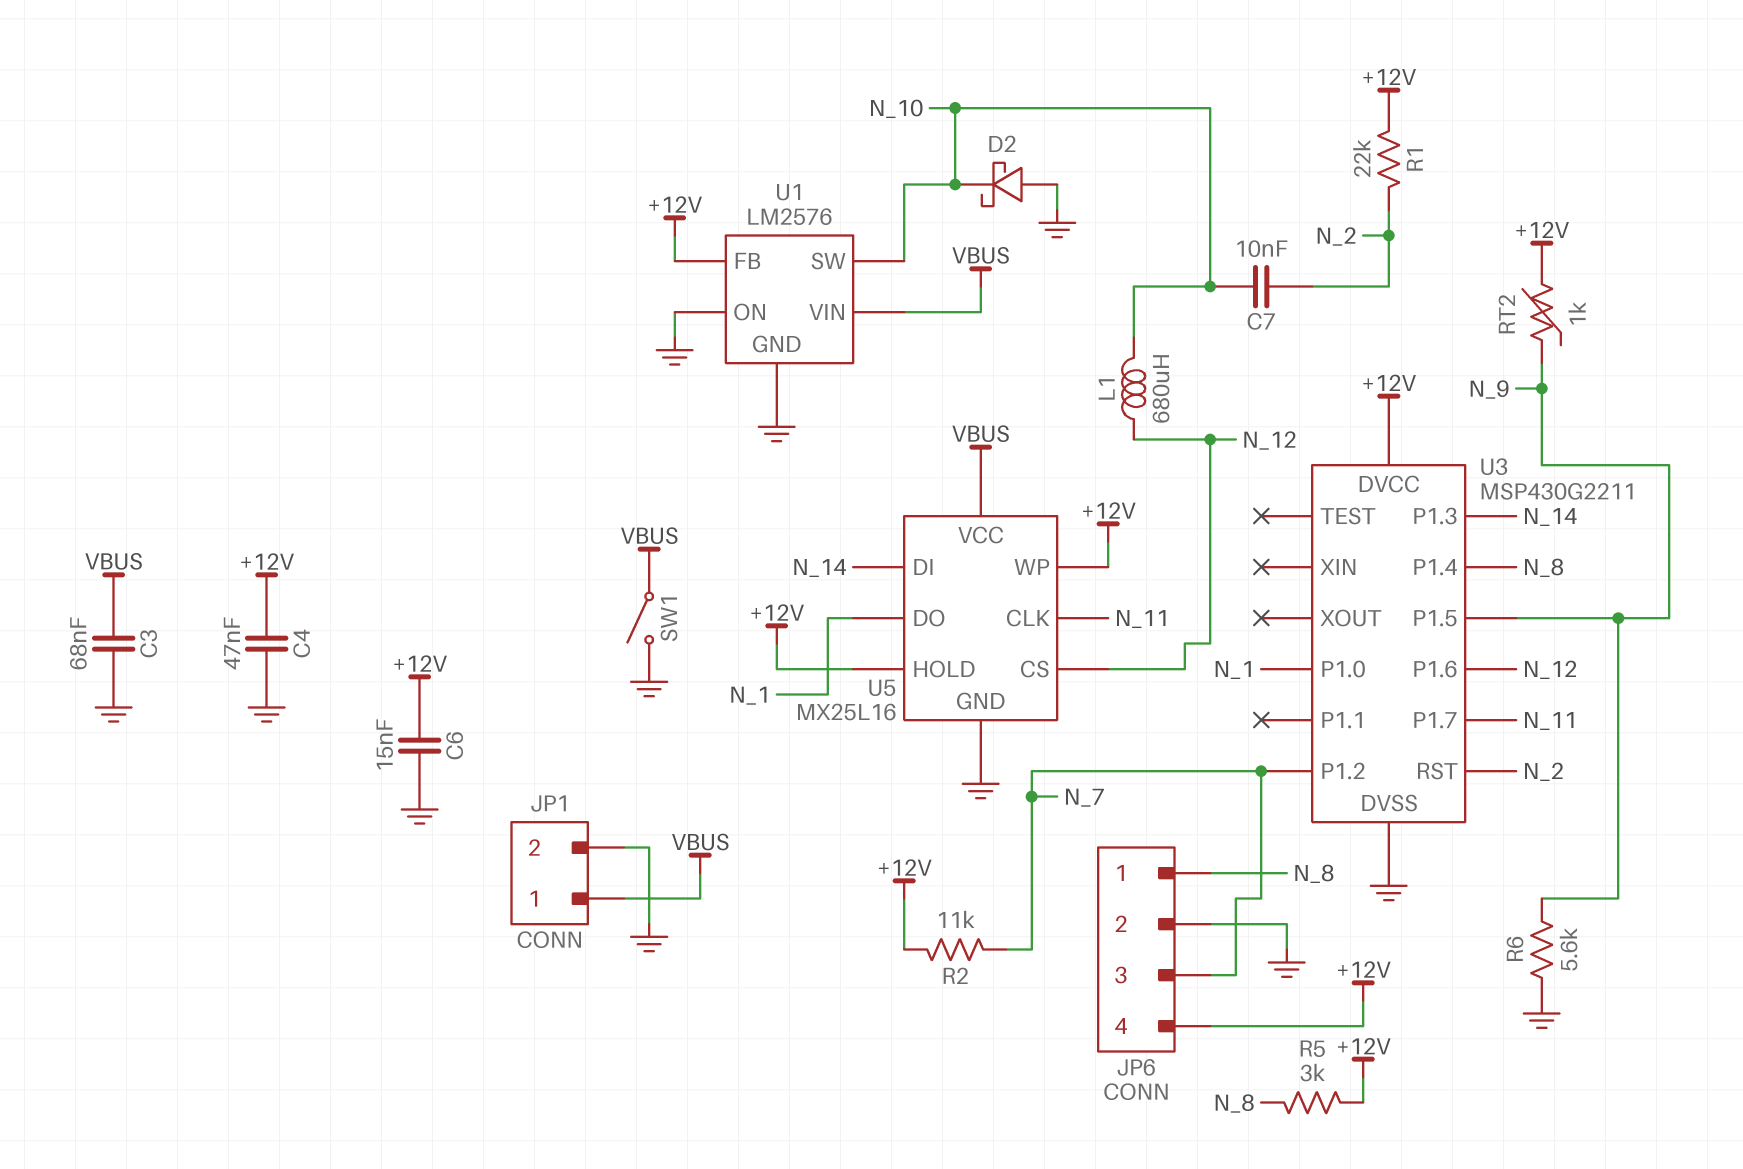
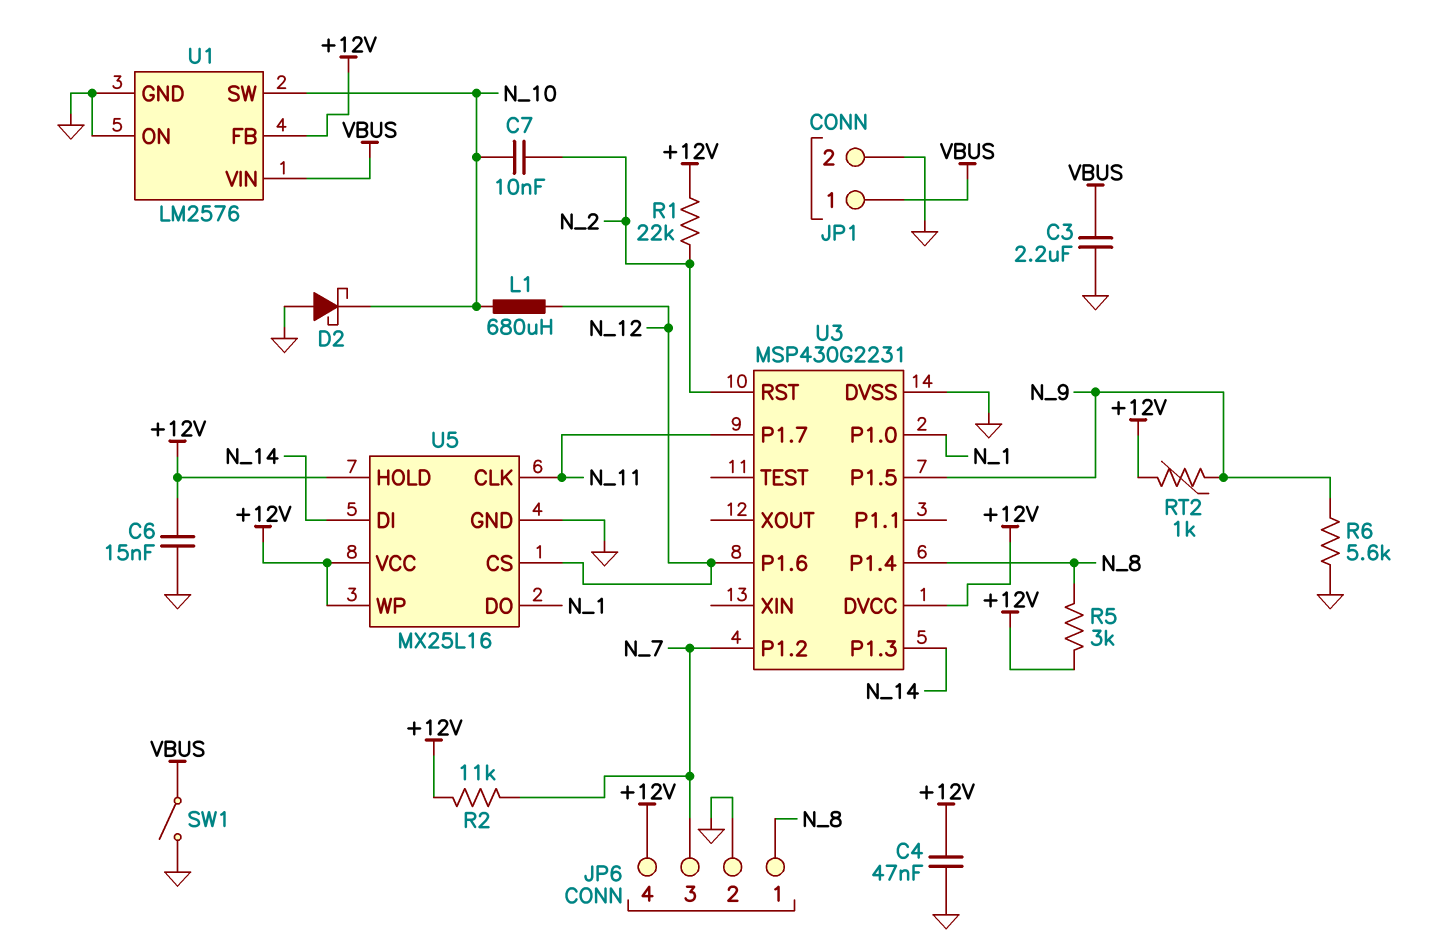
C3: 68nF (GND, VBUS) -> 2.2uF (GND, VBUS)
U3: MSP430G2211 -> MSP430G2231
U5 pin VCC: VBUS -> +12V

